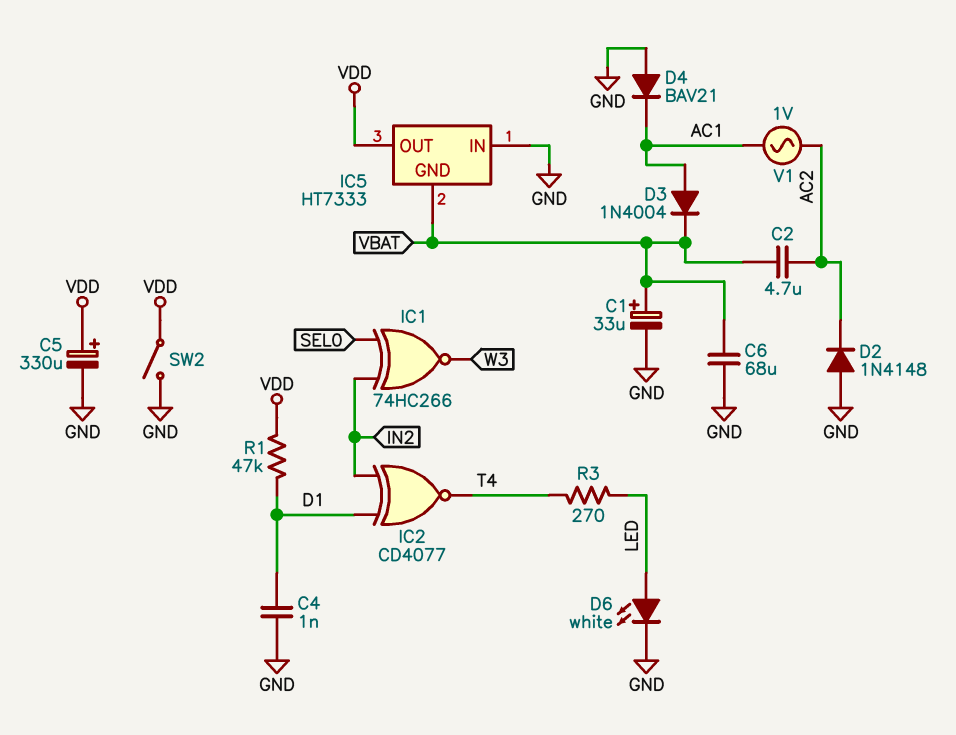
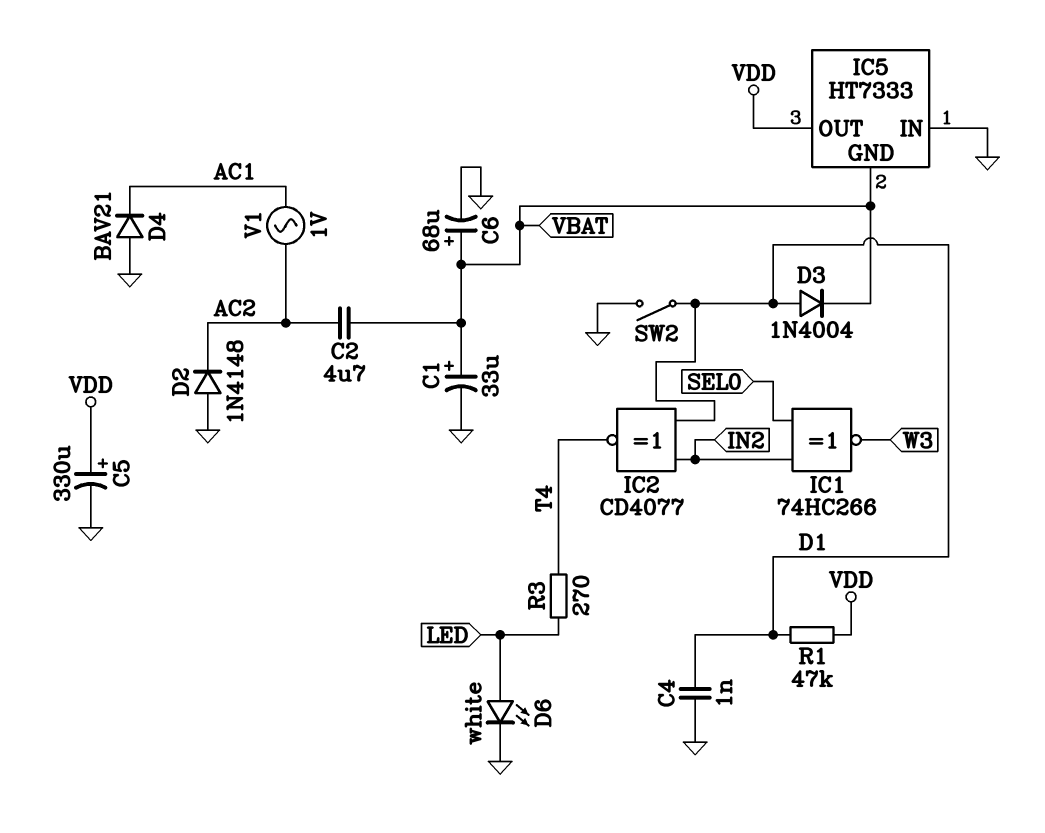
C6: 68uF (GND, VBAT) -> 68uF (plus VBAT, minus GND)
D3: diode 1N4004 (A AC1, K VBAT) -> diode 1N4004 (A D1, K VBAT)
SW2: switch (GND, VDD) -> switch (D1, GND)

